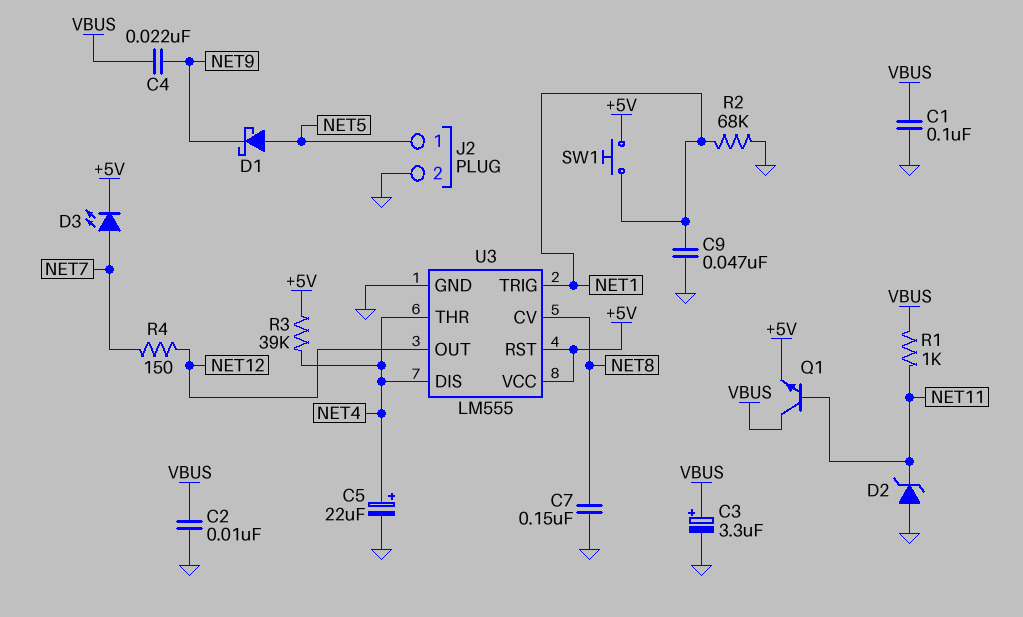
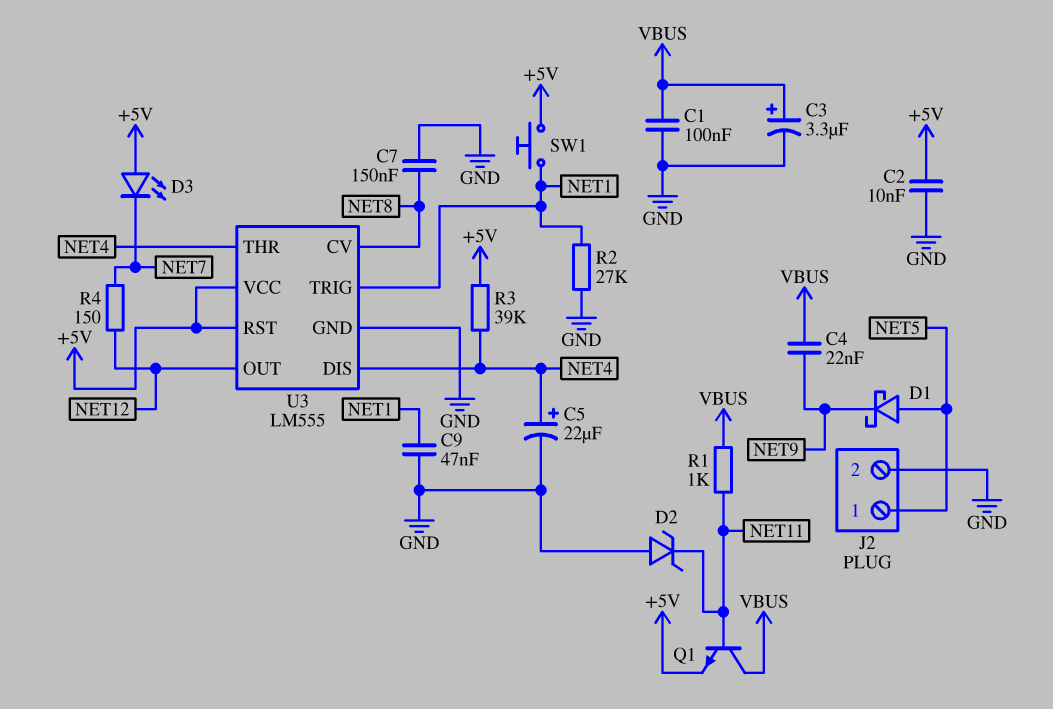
C2: 10nF (GND, VBUS) -> 10nF (+5V, GND)
D3: LED (A NET7, K +5V) -> LED (A +5V, K NET7)
R2: 68k (GND, NET1) -> 27k (GND, NET1)

